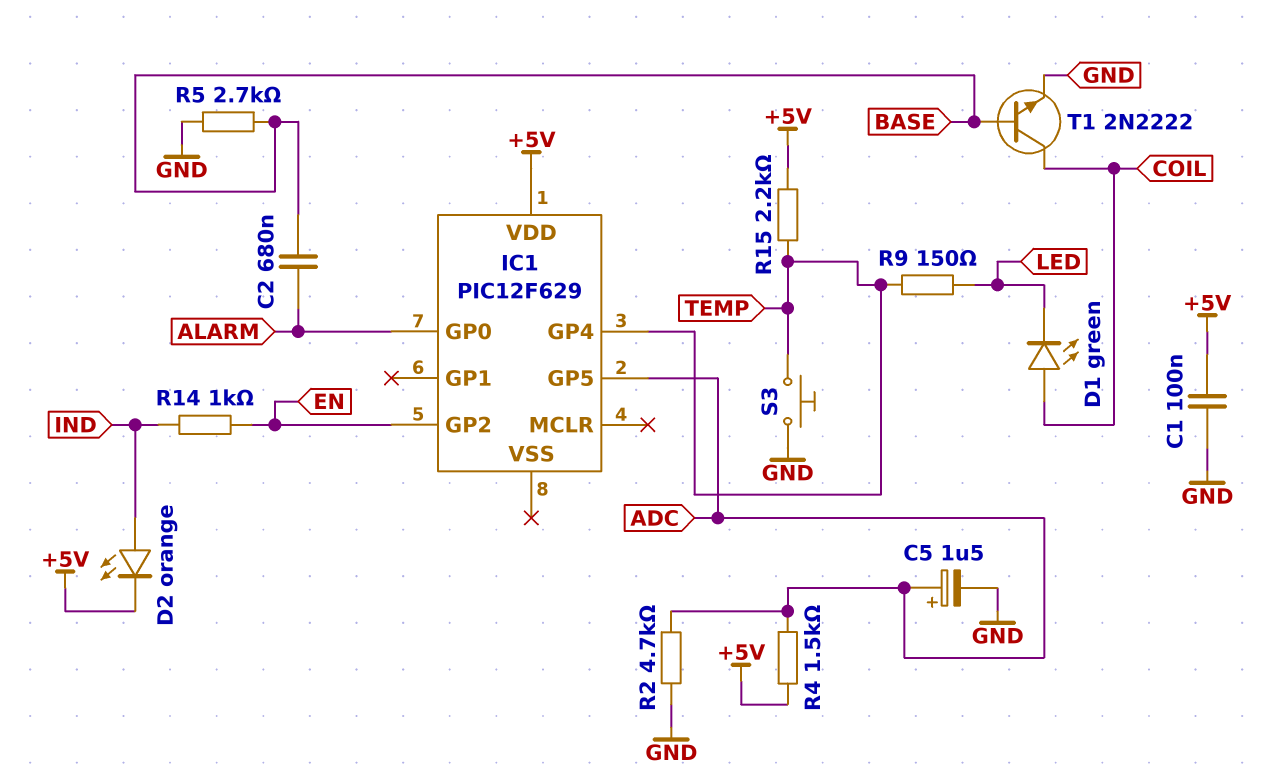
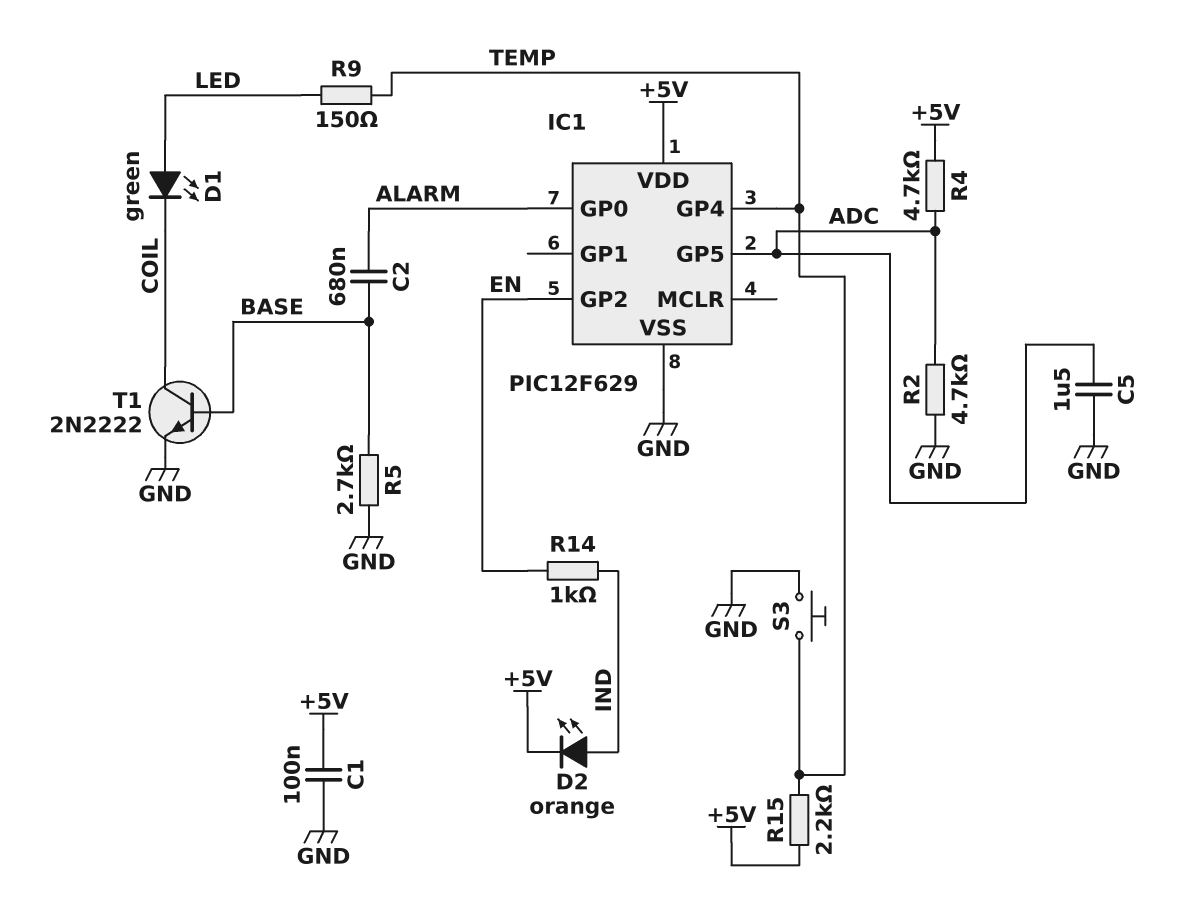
C5: 1.5uF (plus ADC, minus GND) -> 1.5uF (ADC, GND)
D1: LED green (A COIL, K LED) -> LED green (A LED, K COIL)
IC1 pin VSS: none -> GND
R4: 1.5k (+5V, ADC) -> 4.7k (+5V, ADC)

